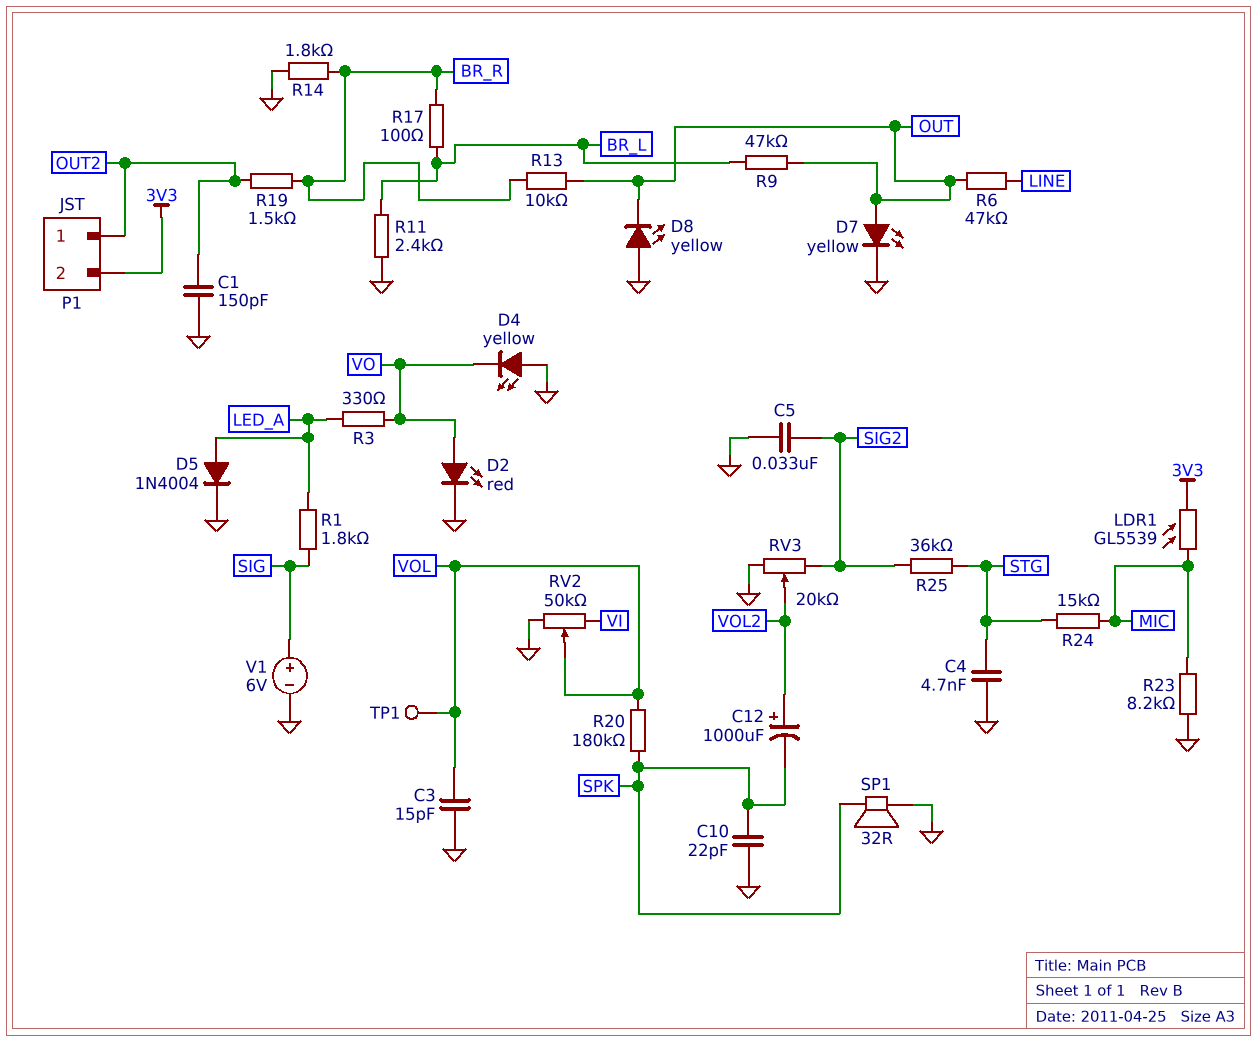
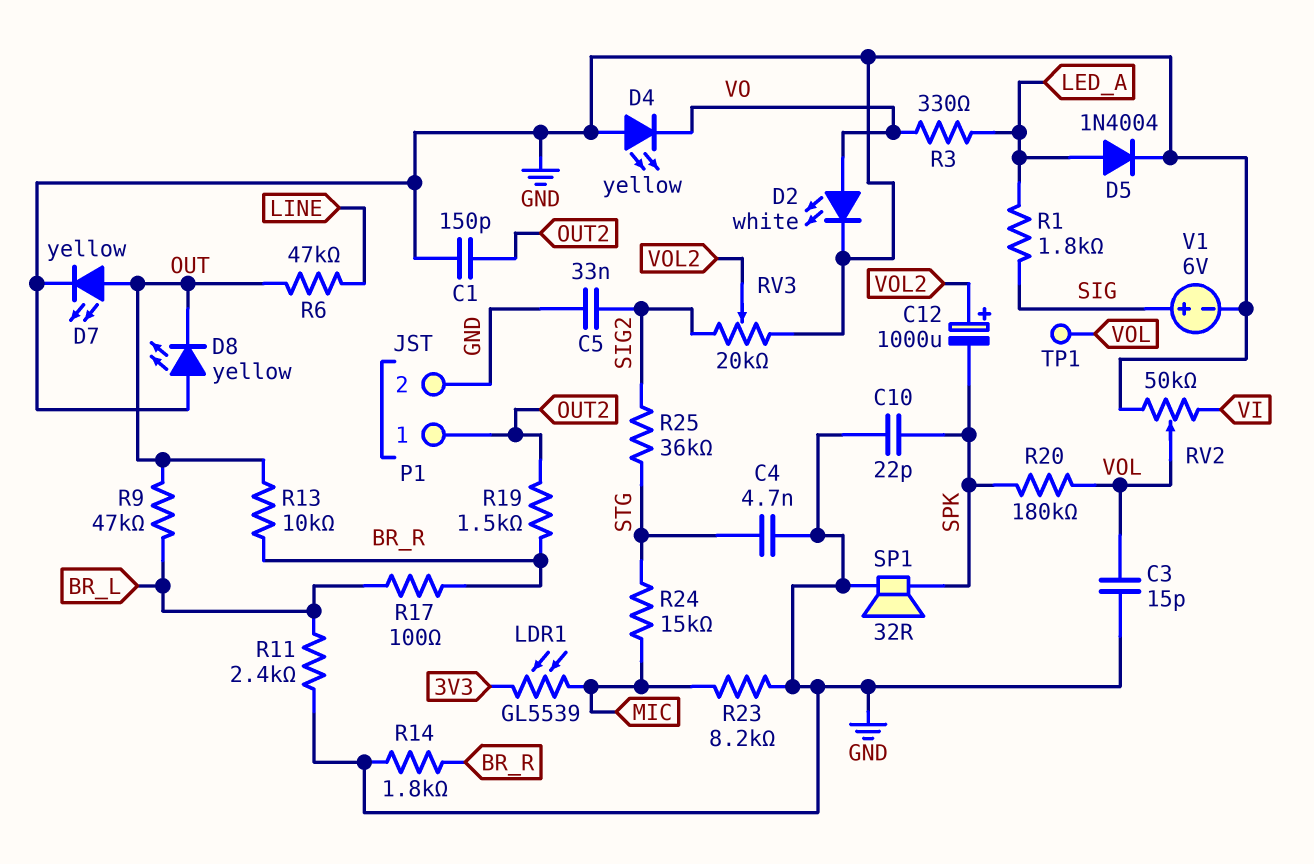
D2: LED red (A VO, K GND) -> LED white (A VO, K GND)
P1 pin 2: 3V3 -> GND

